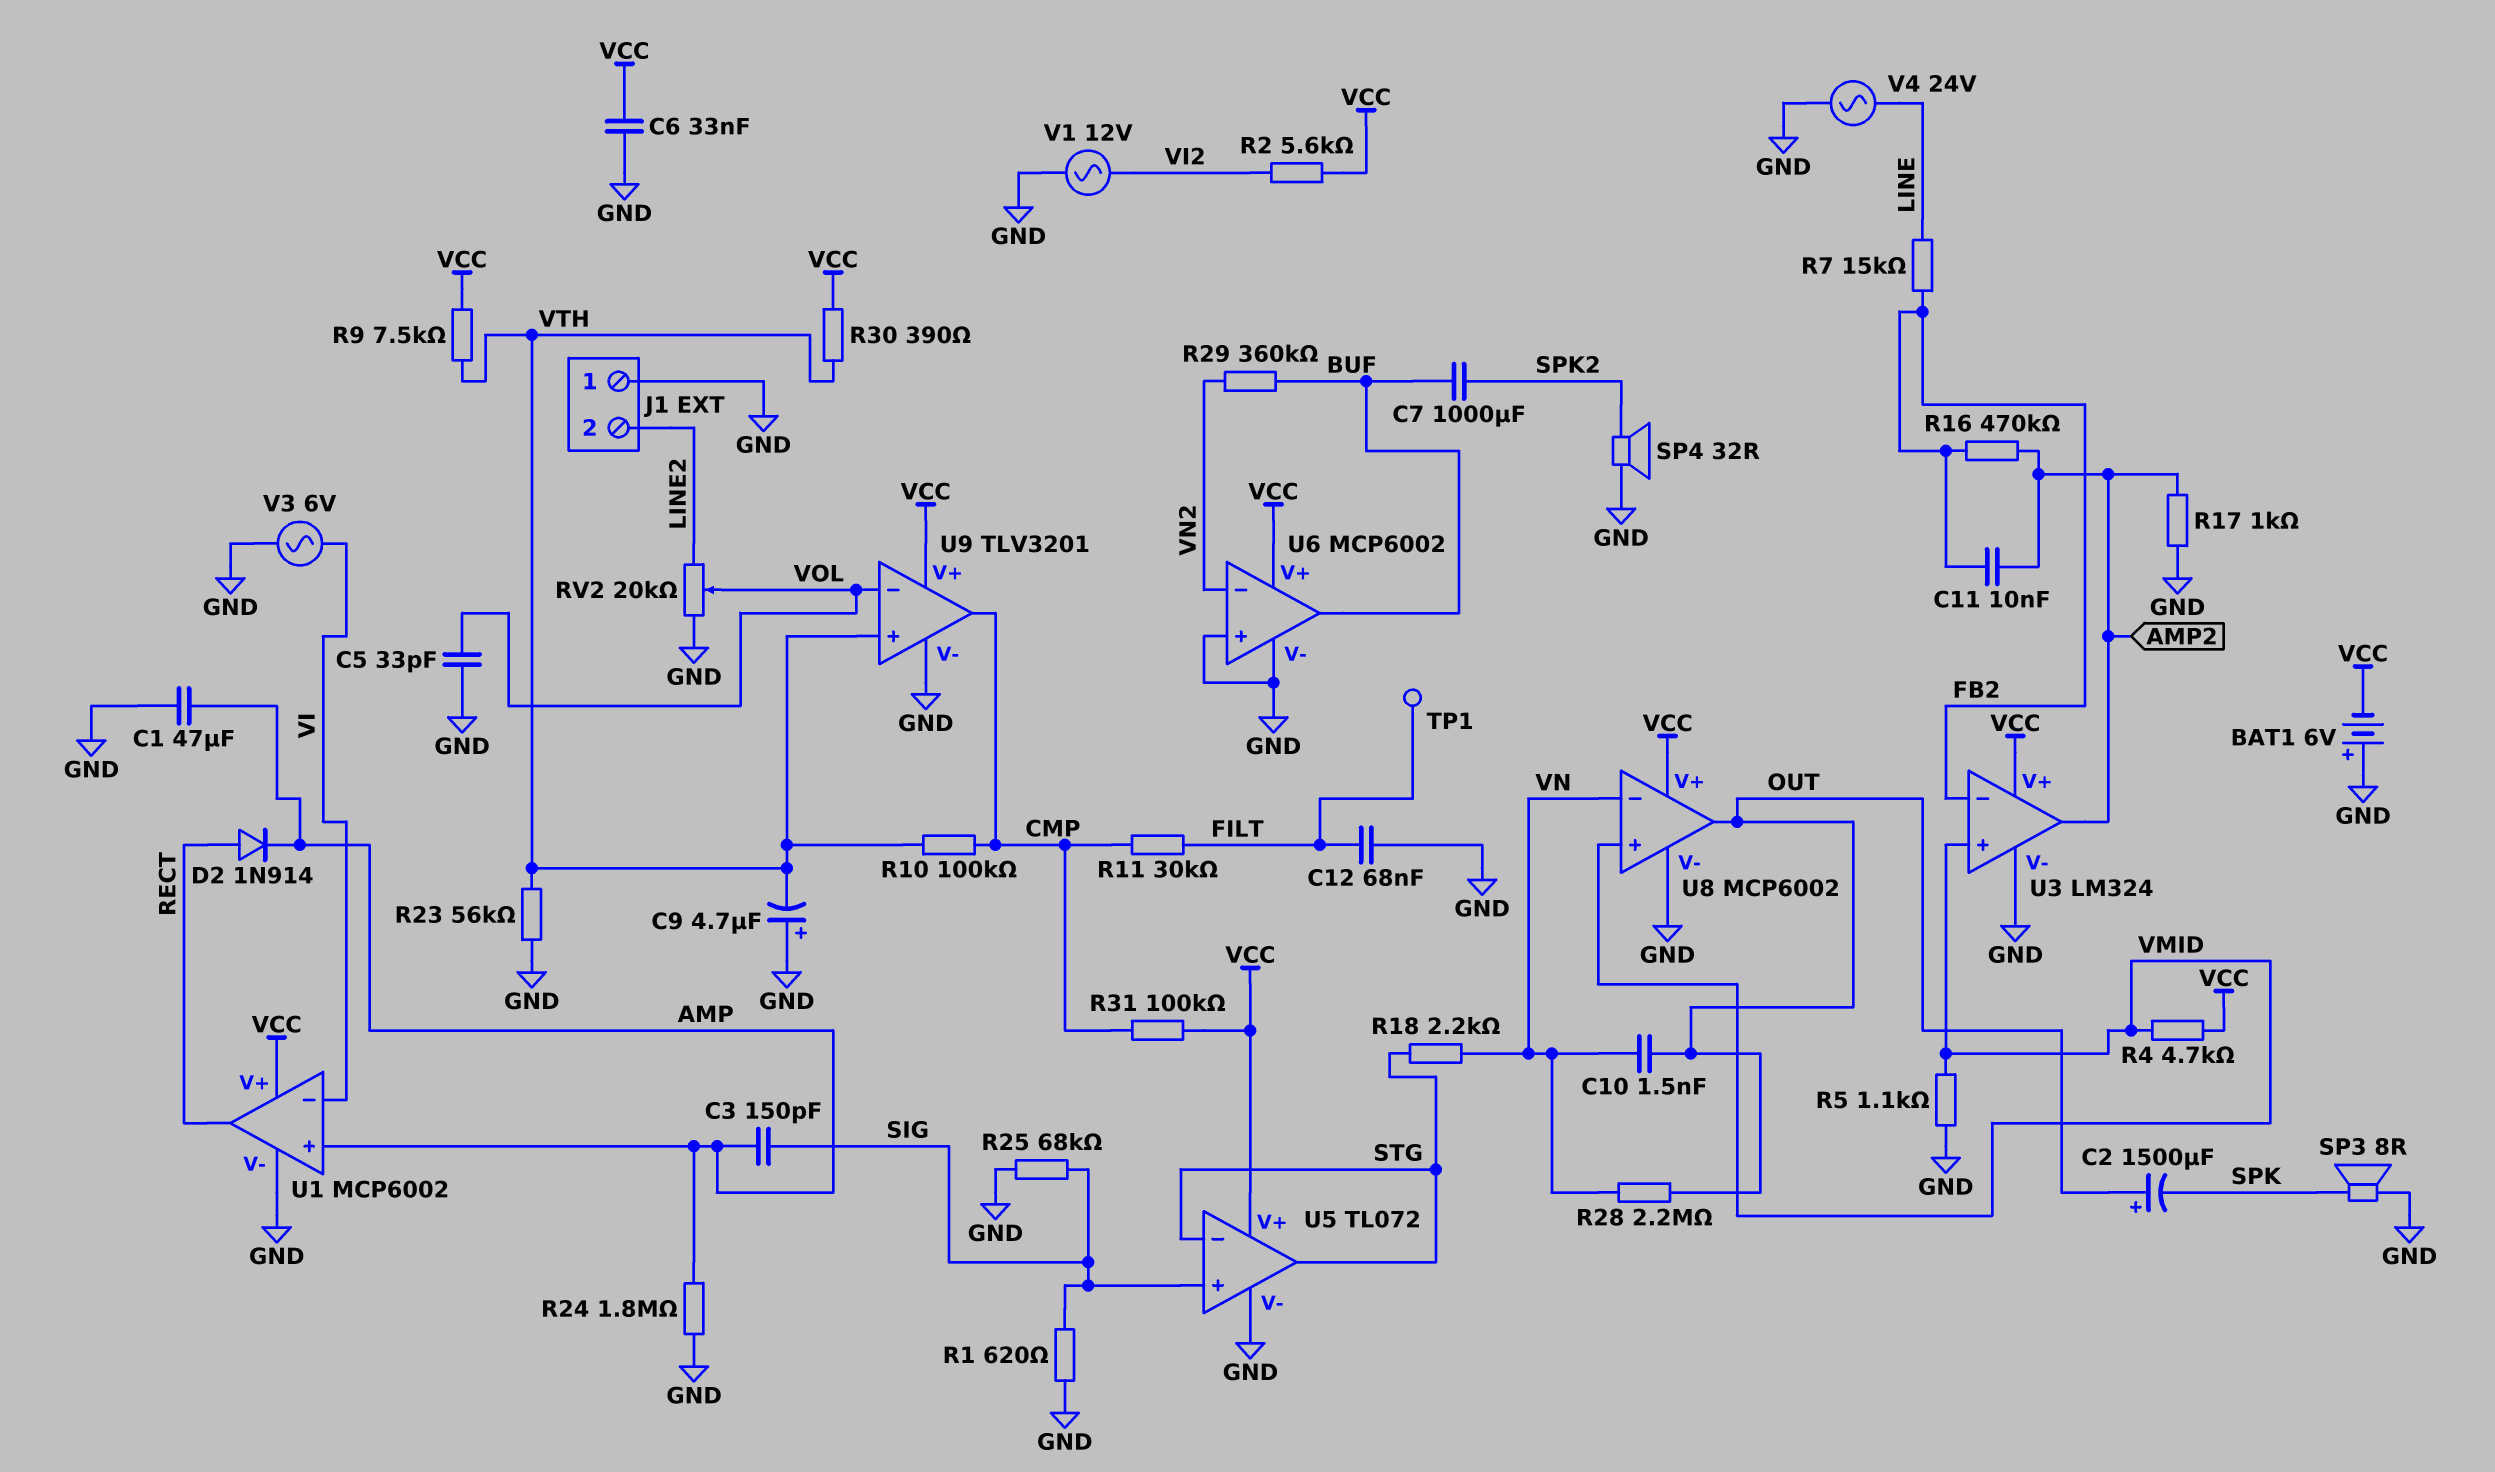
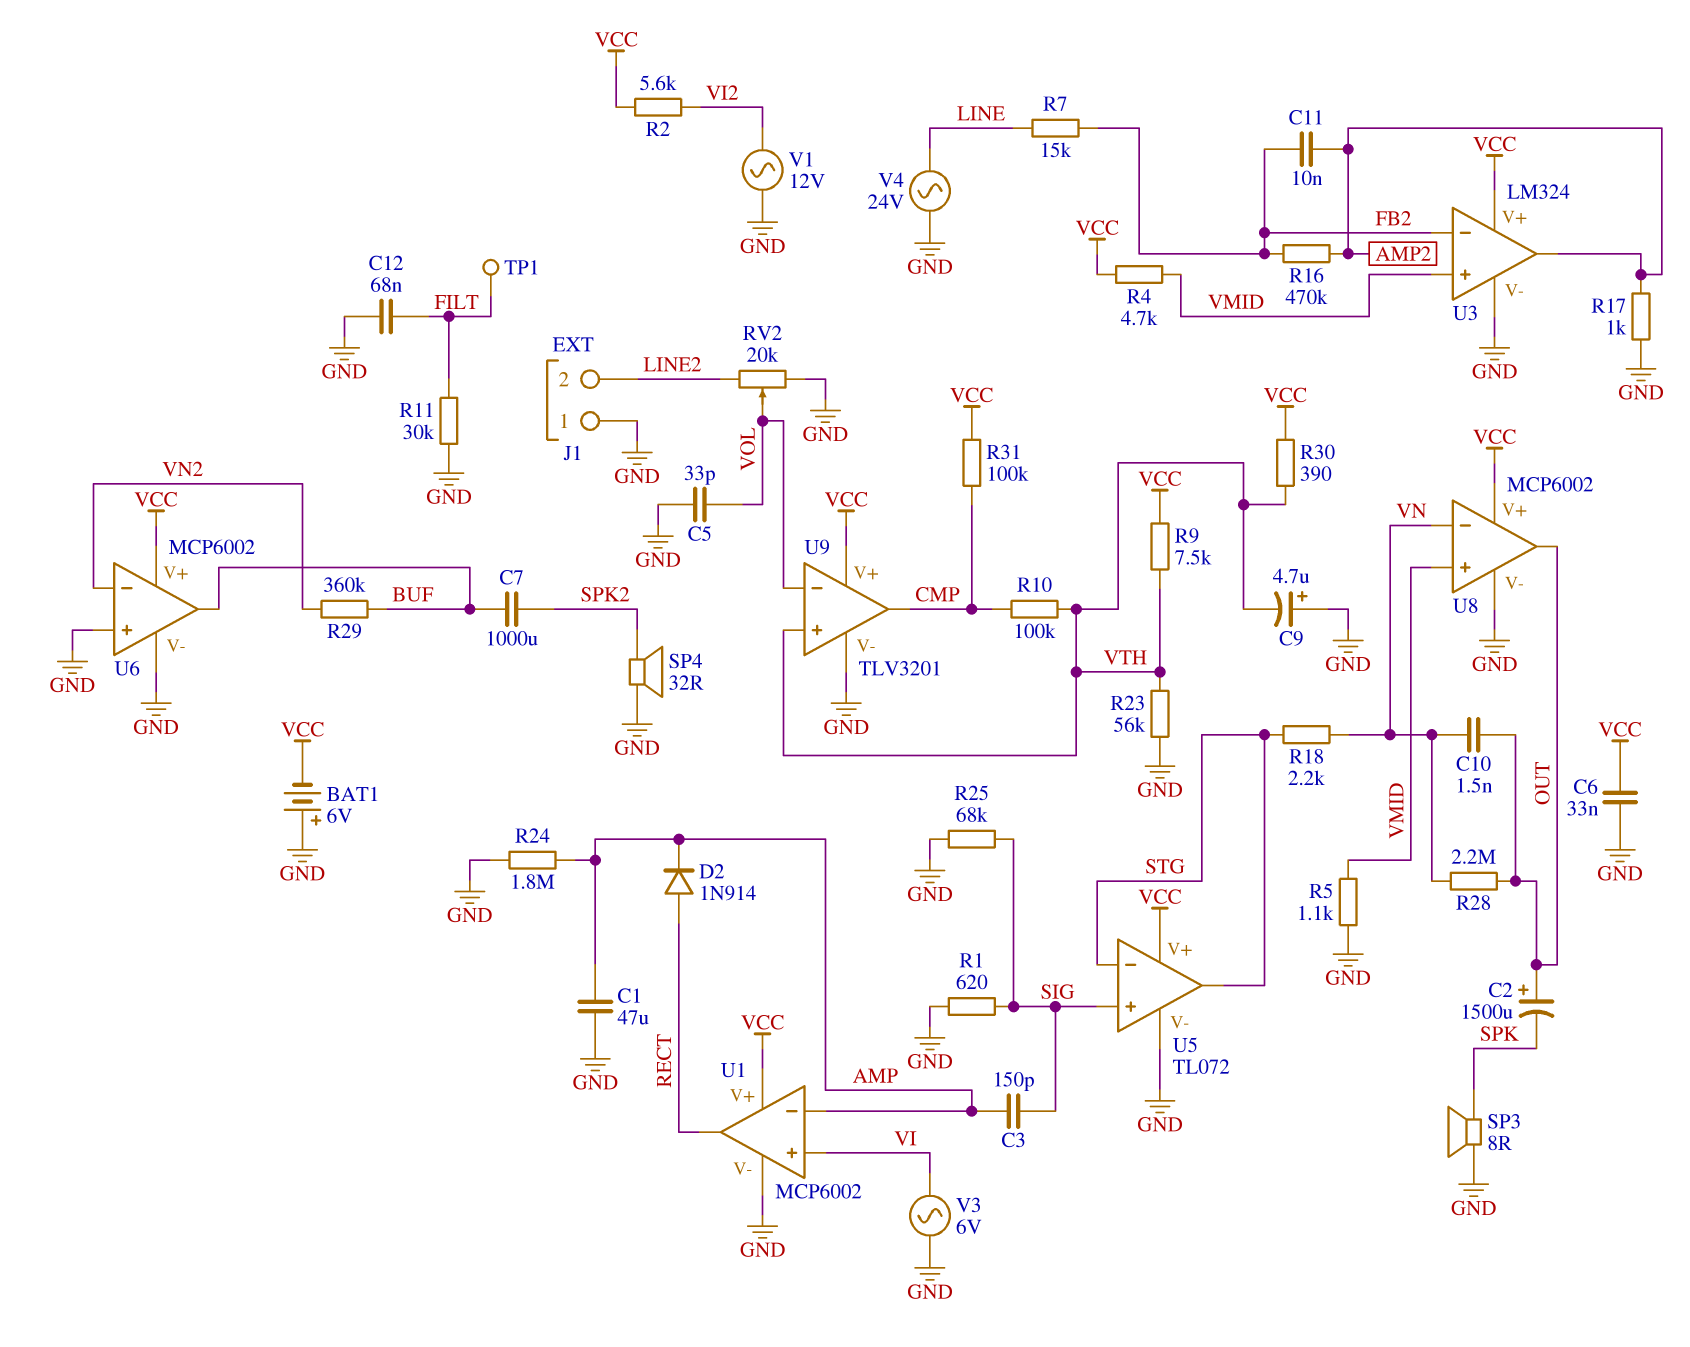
R11: 30k (CMP, FILT) -> 30k (FILT, GND)
U1 pin in+: AMP -> VI
U1 pin in-: VI -> AMP

